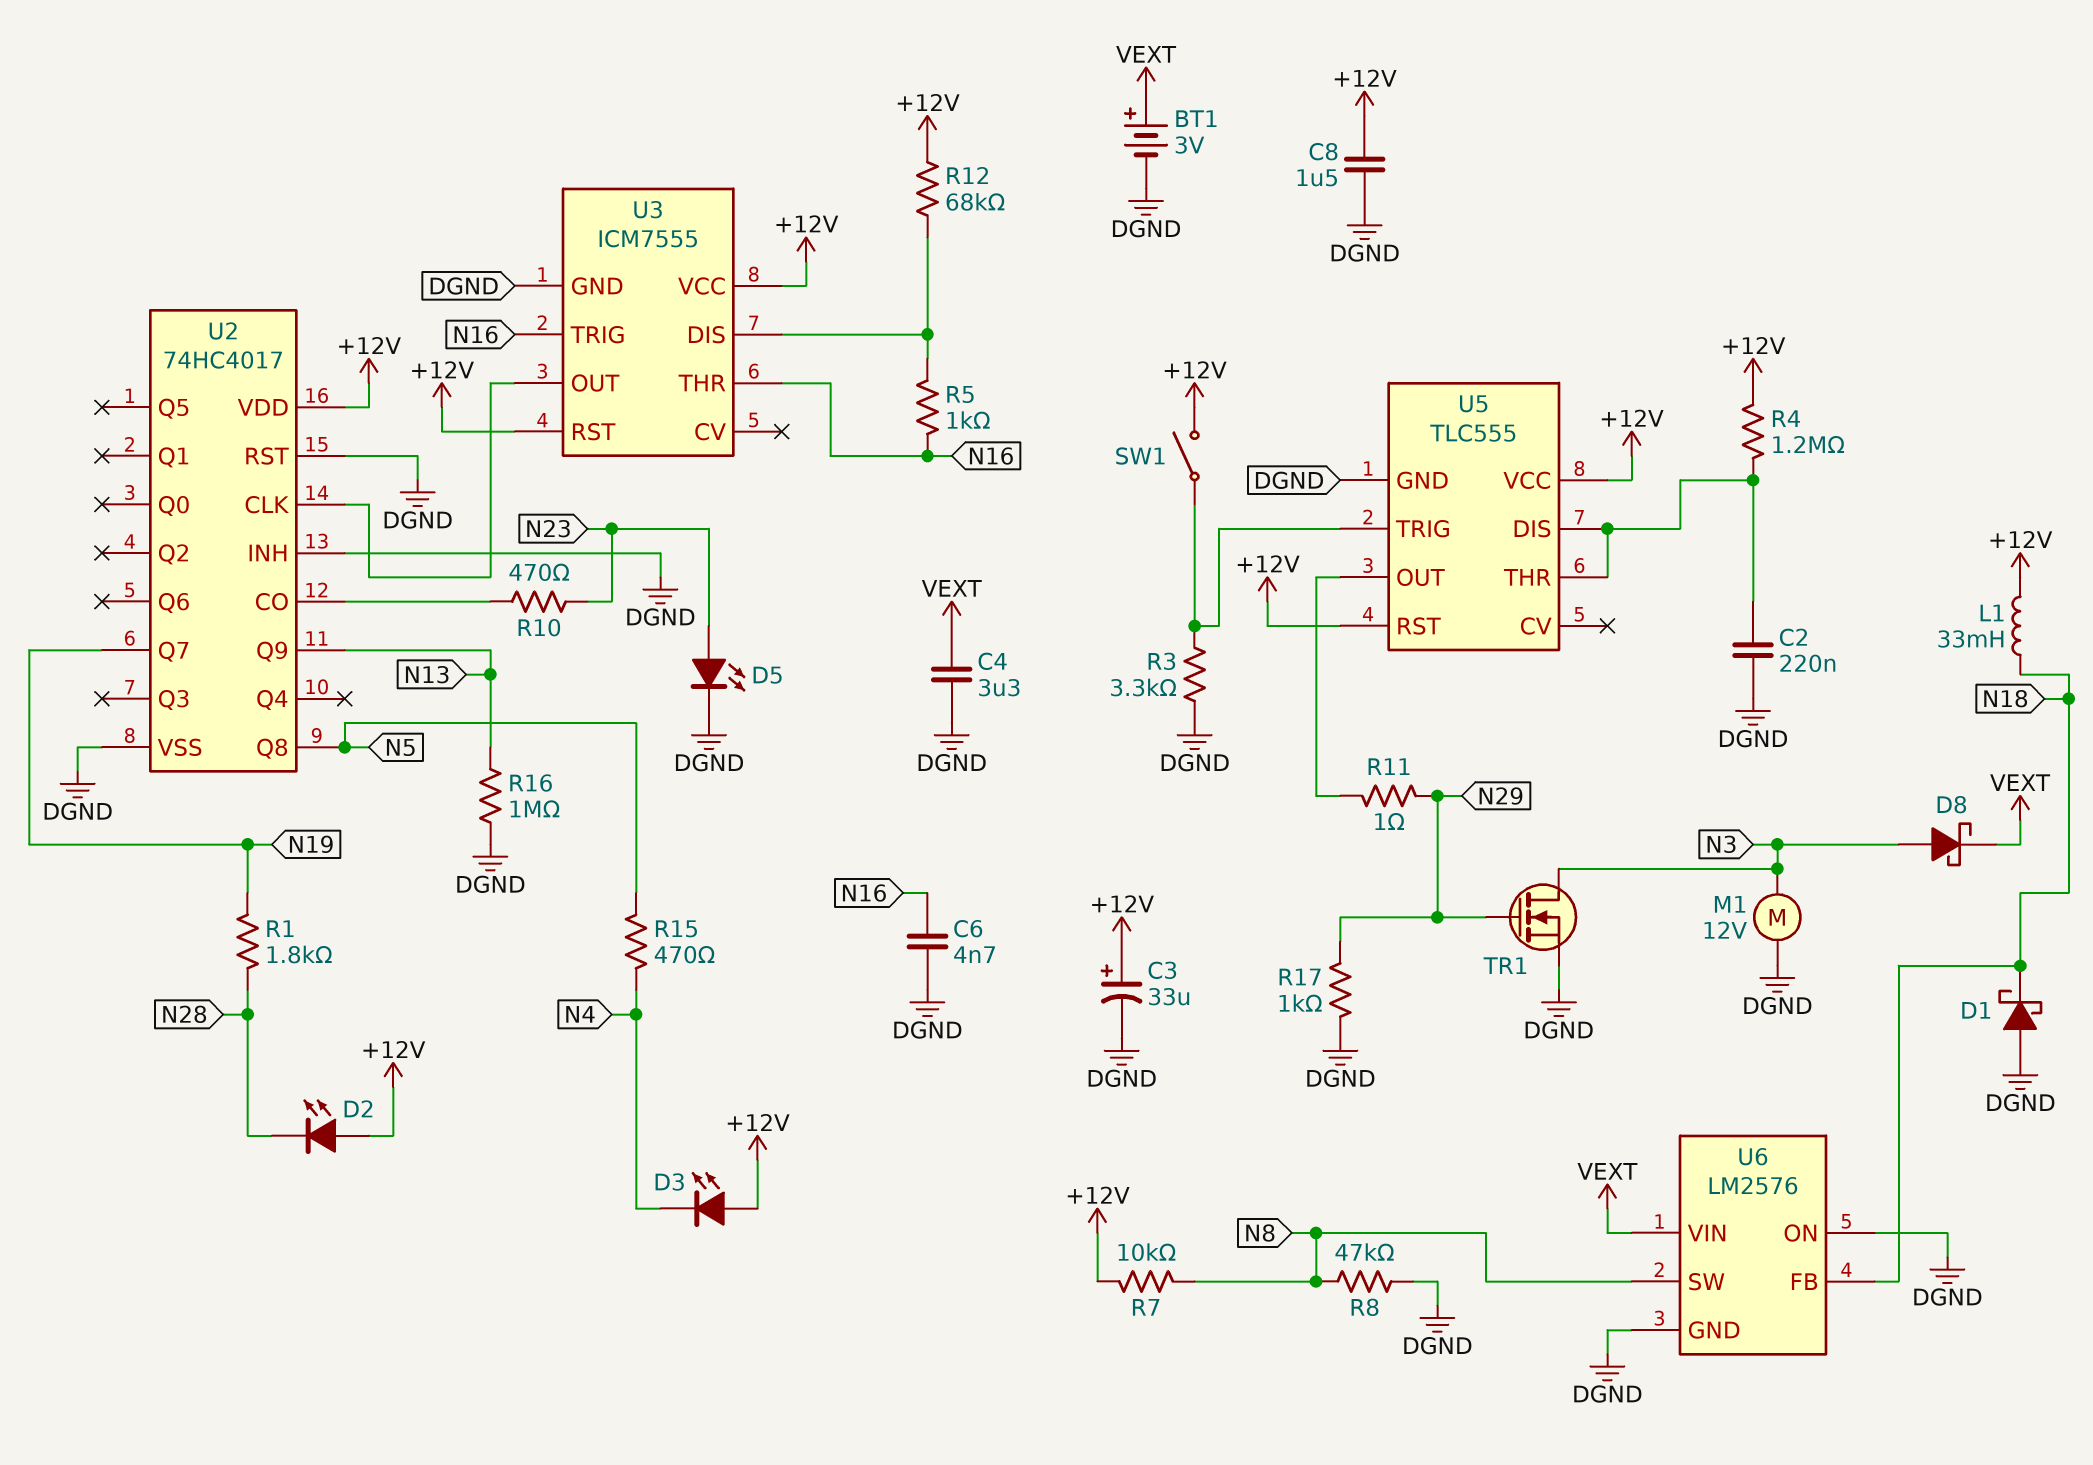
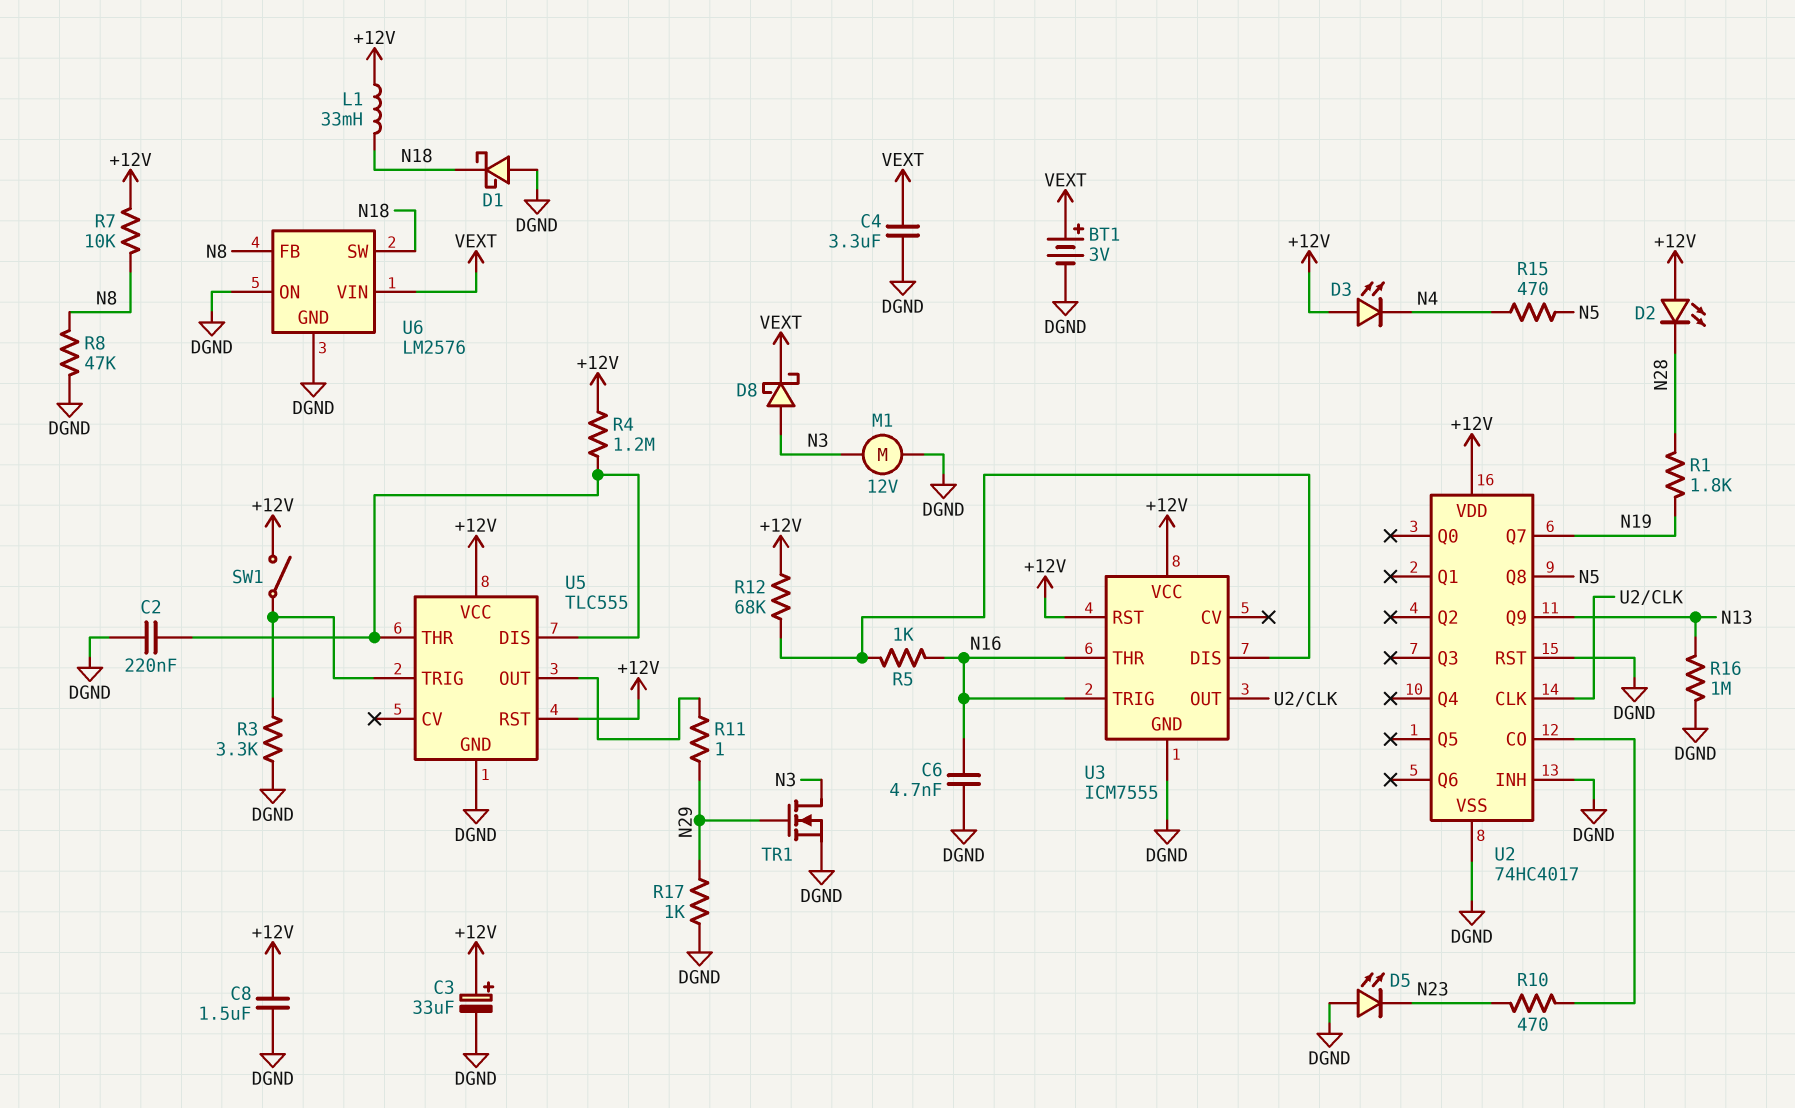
D5: LED (A N23, K DGND) -> LED (A DGND, K N23)
U6 pin FB: N18 -> N8
U6 pin SW: N8 -> N18

